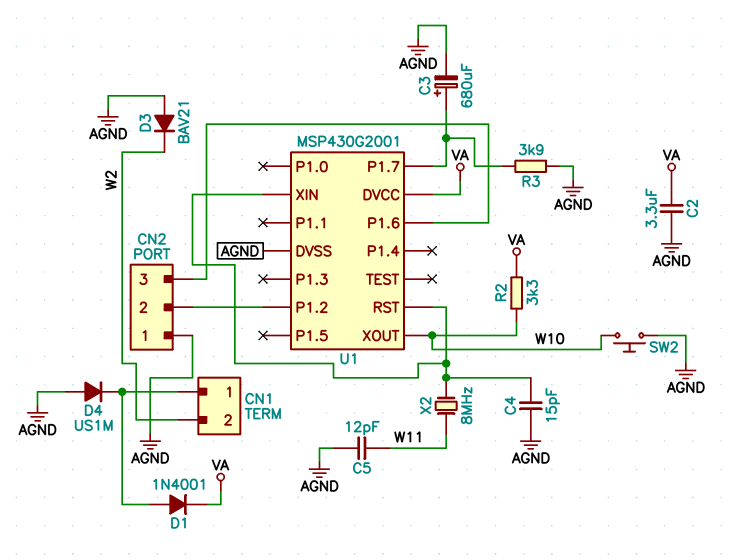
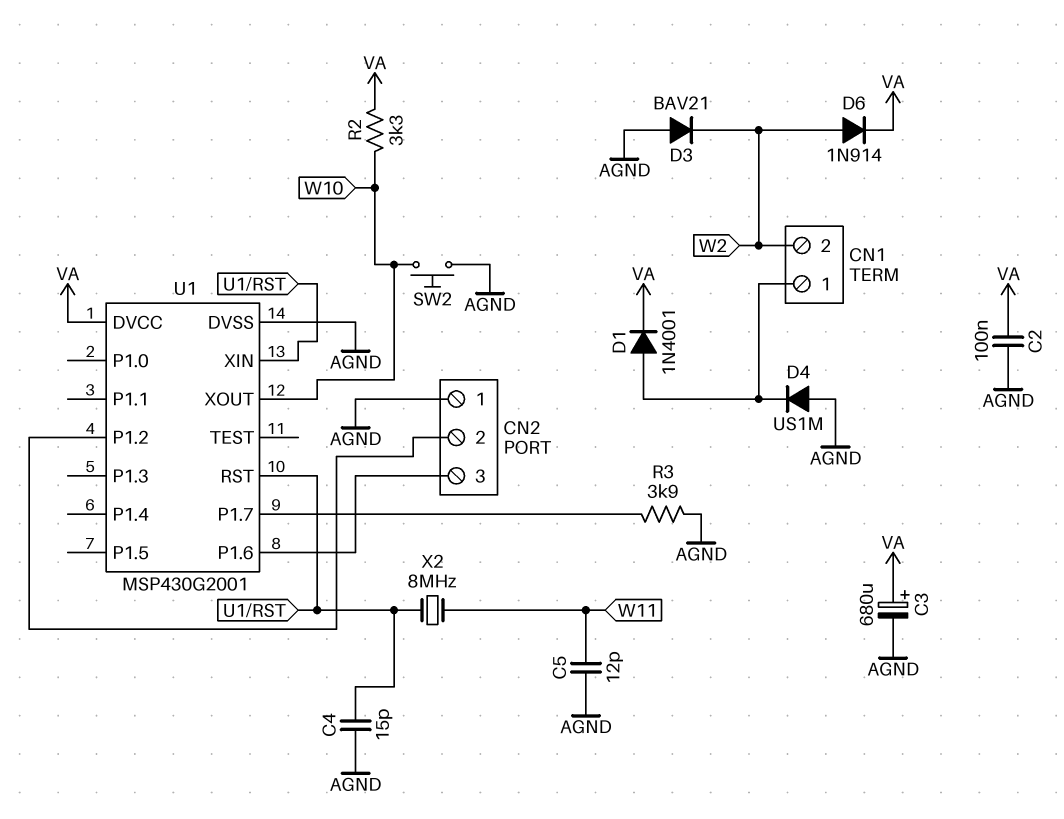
C2: 3.3uF (AGND, VA) -> 100nF (AGND, VA)
C3: 680uF (plus U1/P1.7, minus AGND) -> 680uF (plus VA, minus AGND)
D6: none -> diode 1N914 (A W2, K VA)

